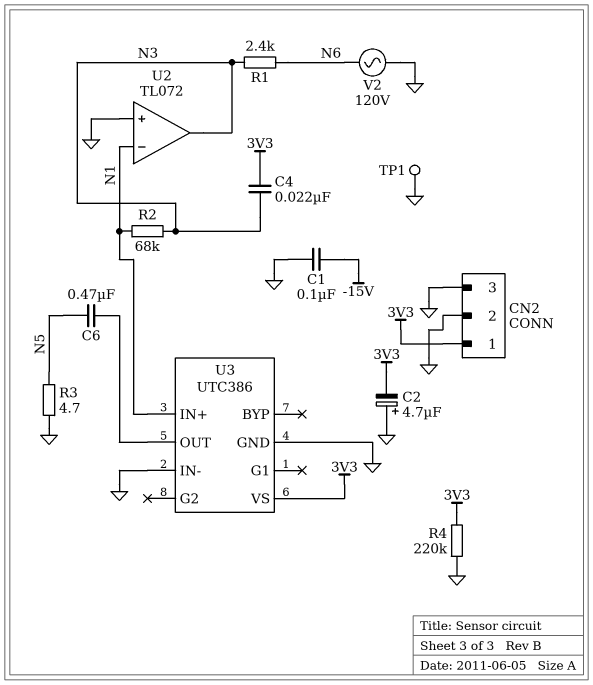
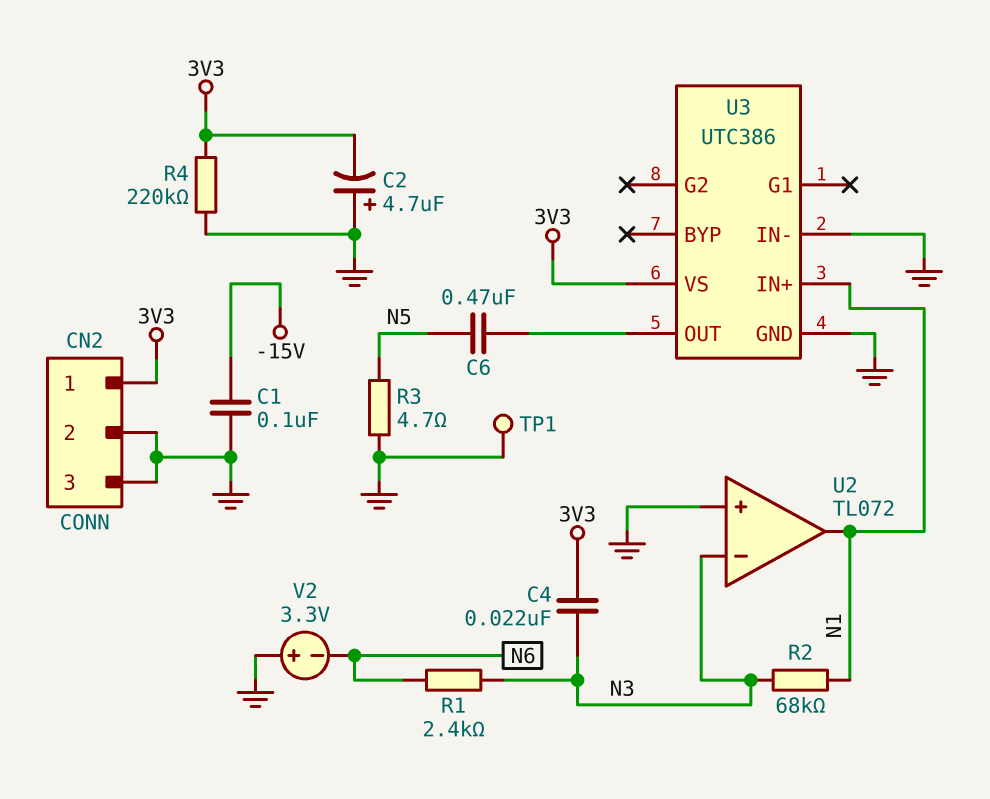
U2 pin in-: N1 -> N3
U2 pin out: N3 -> N1
V2: AC 120V (GND, N6) -> 3.3V (plus GND, minus N6)

